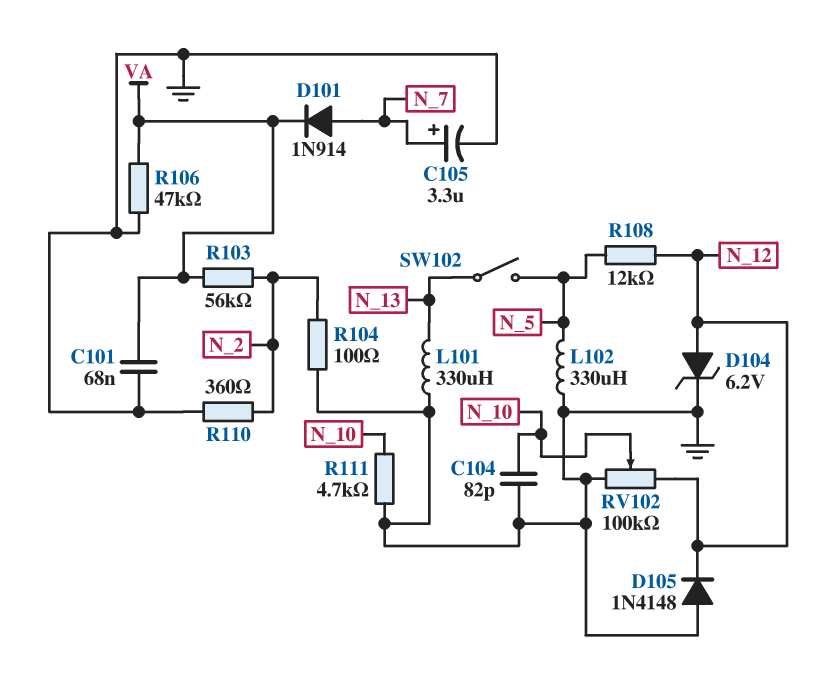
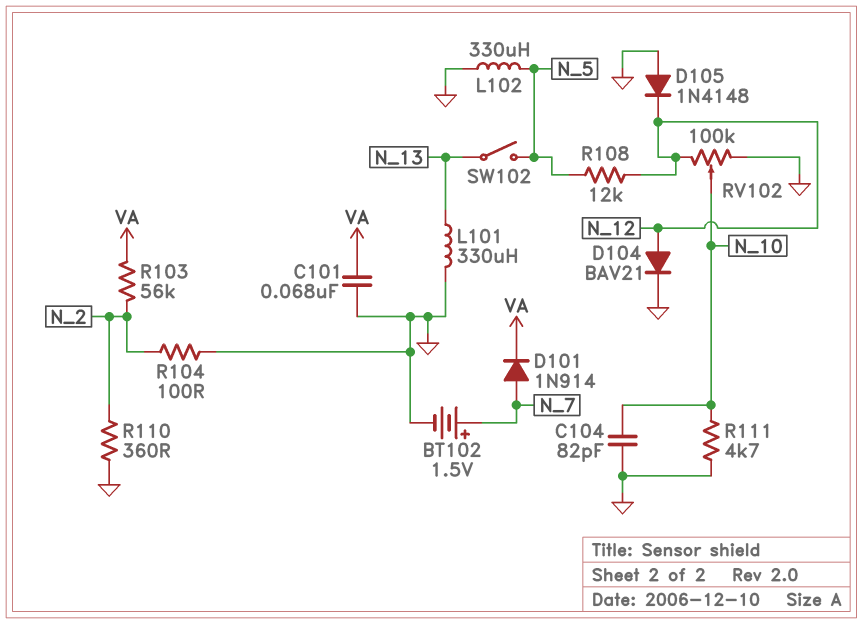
BT102: none -> 1.5V (plus N_7, minus GND)
C105: 3.3uF (plus N_7, minus GND) -> none
D104: zener 6.2V (A N_12, K GND) -> diode BAV21 (A N_12, K GND)
R106: 47k (GND, VA) -> none

